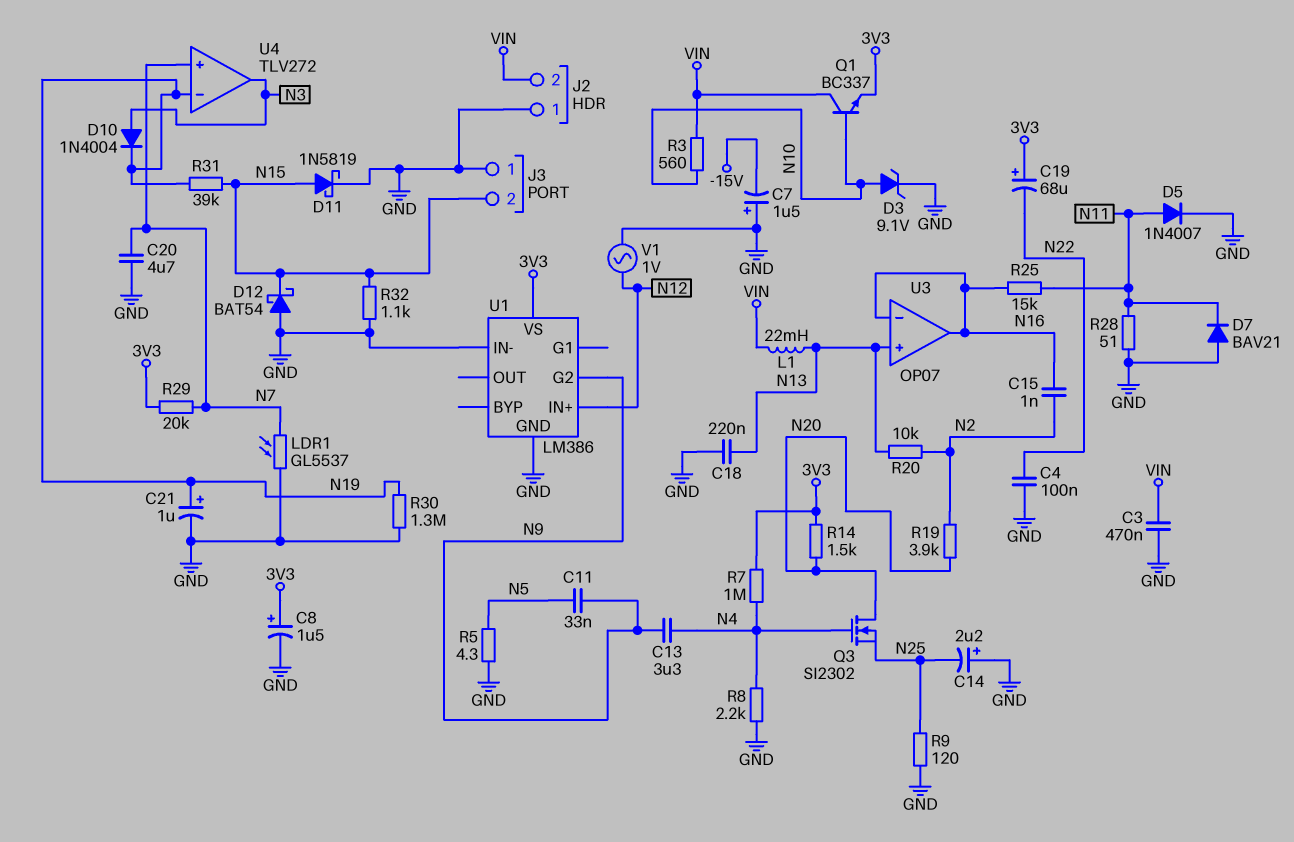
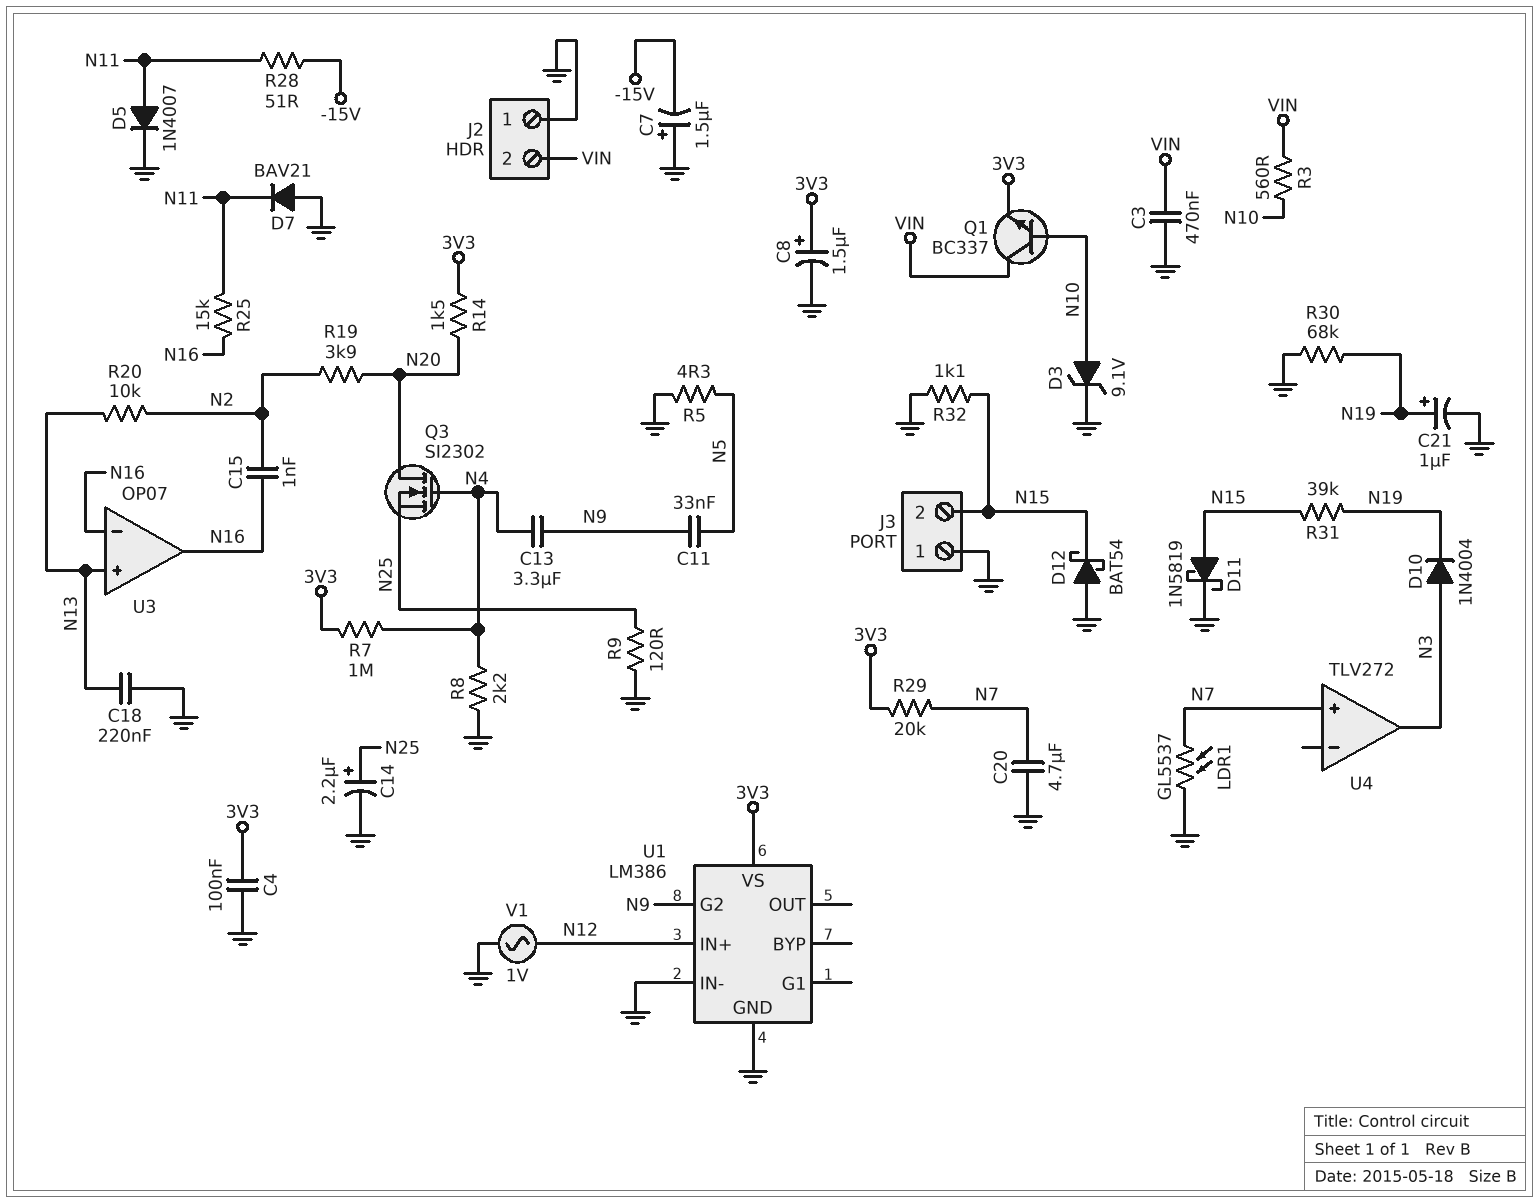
C4: 100nF (GND, N22) -> 100nF (3V3, GND)
C14: 2.2uF (plus GND, minus N25) -> 2.2uF (plus N25, minus GND)
C19: 68uF (plus 3V3, minus N22) -> none
L1: 22mH (N13, VIN) -> none
R28: 51 (GND, N11) -> 51 (-15V, N11)
R30: 1.3M (GND, N19) -> 68k (GND, N19)
U4 pin in-: N19 -> none

